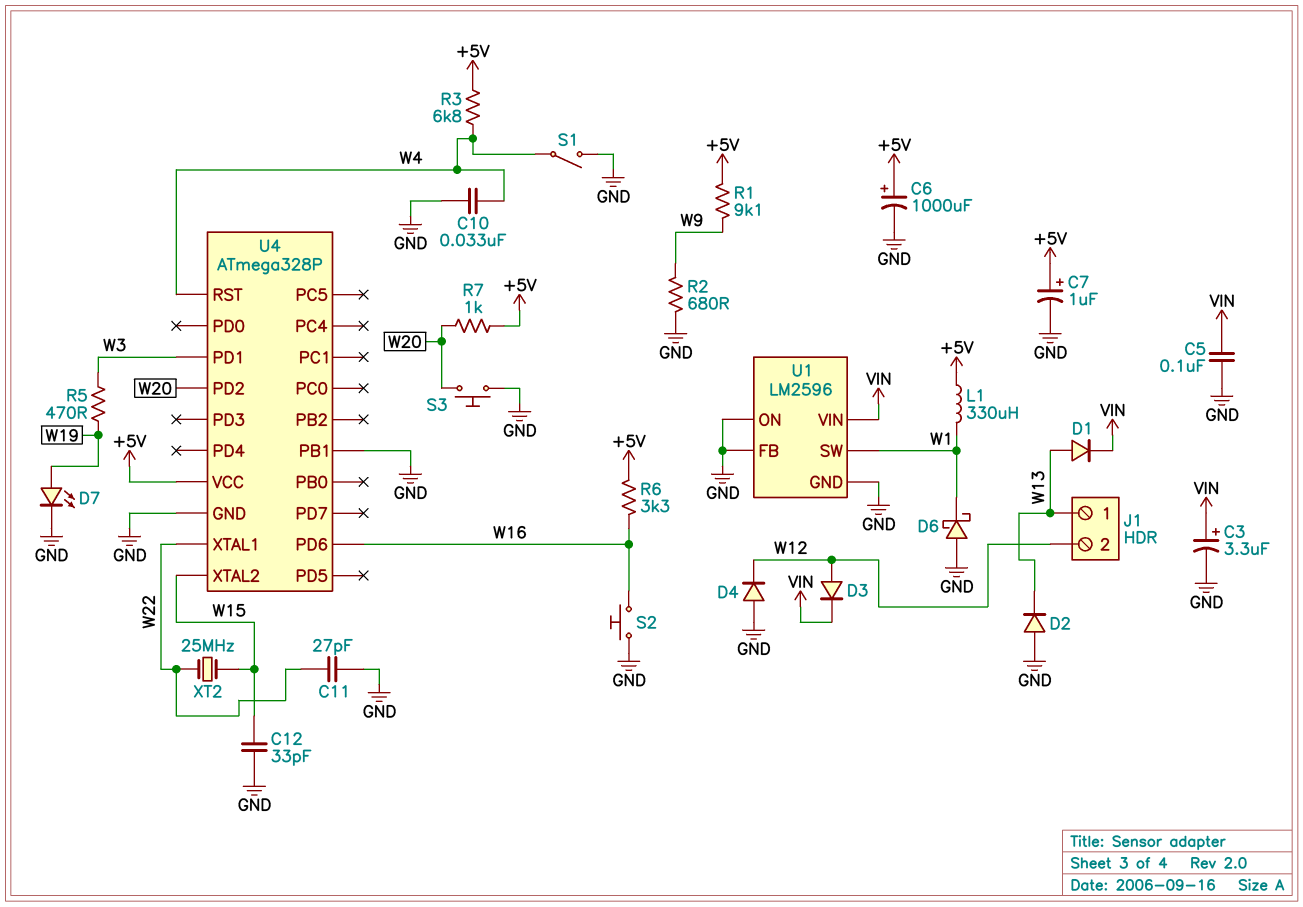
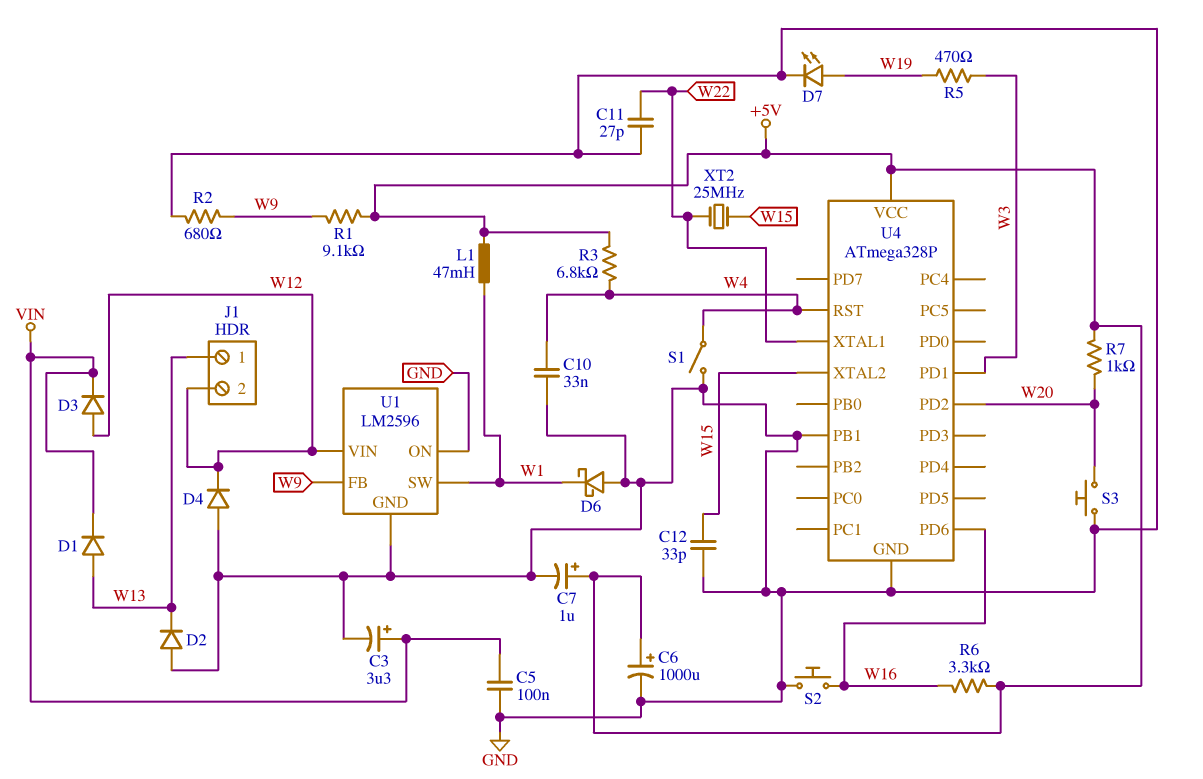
L1: 330uH (+5V, W1) -> 47mH (+5V, W1)
U1 pin FB: GND -> W9
U1 pin VIN: VIN -> W12

